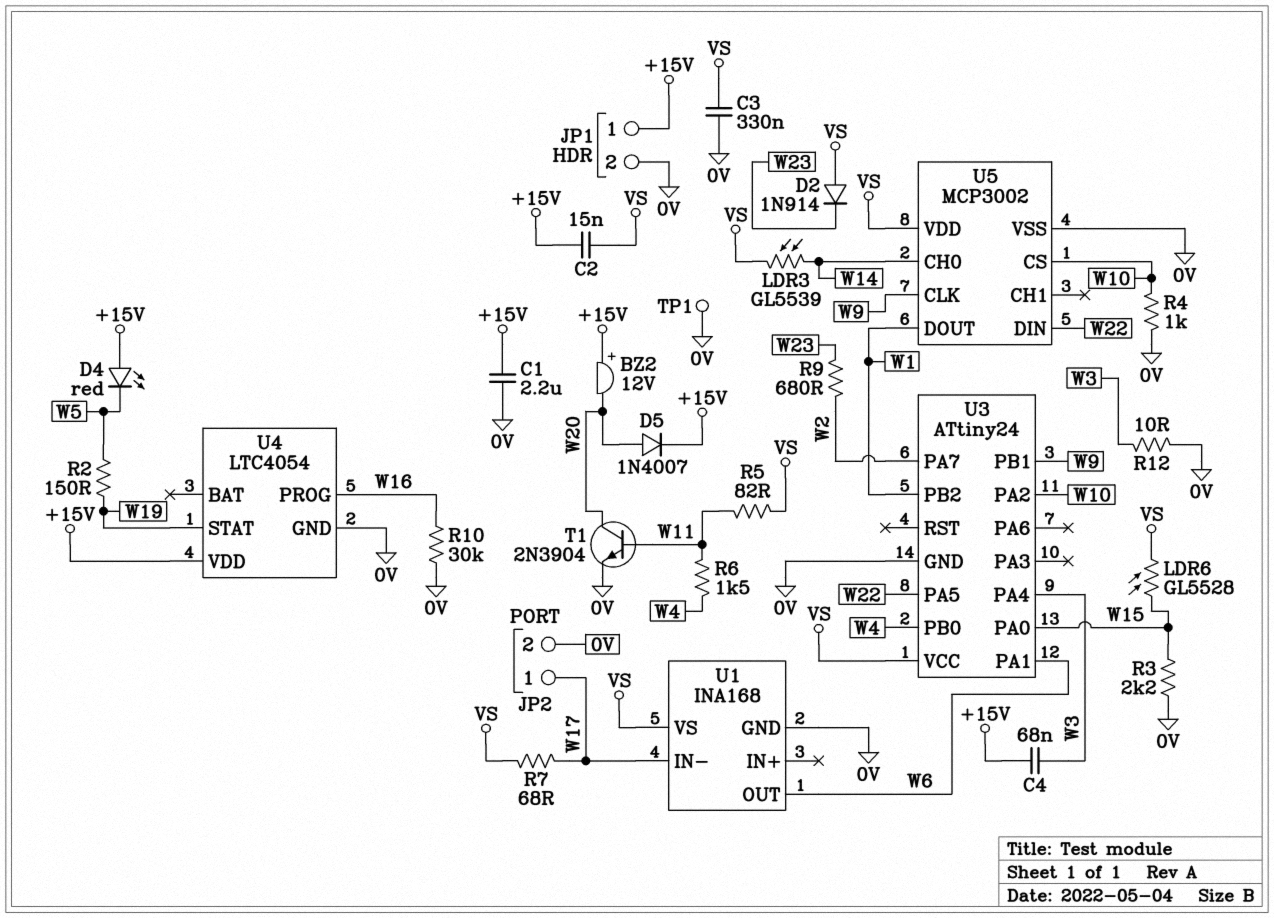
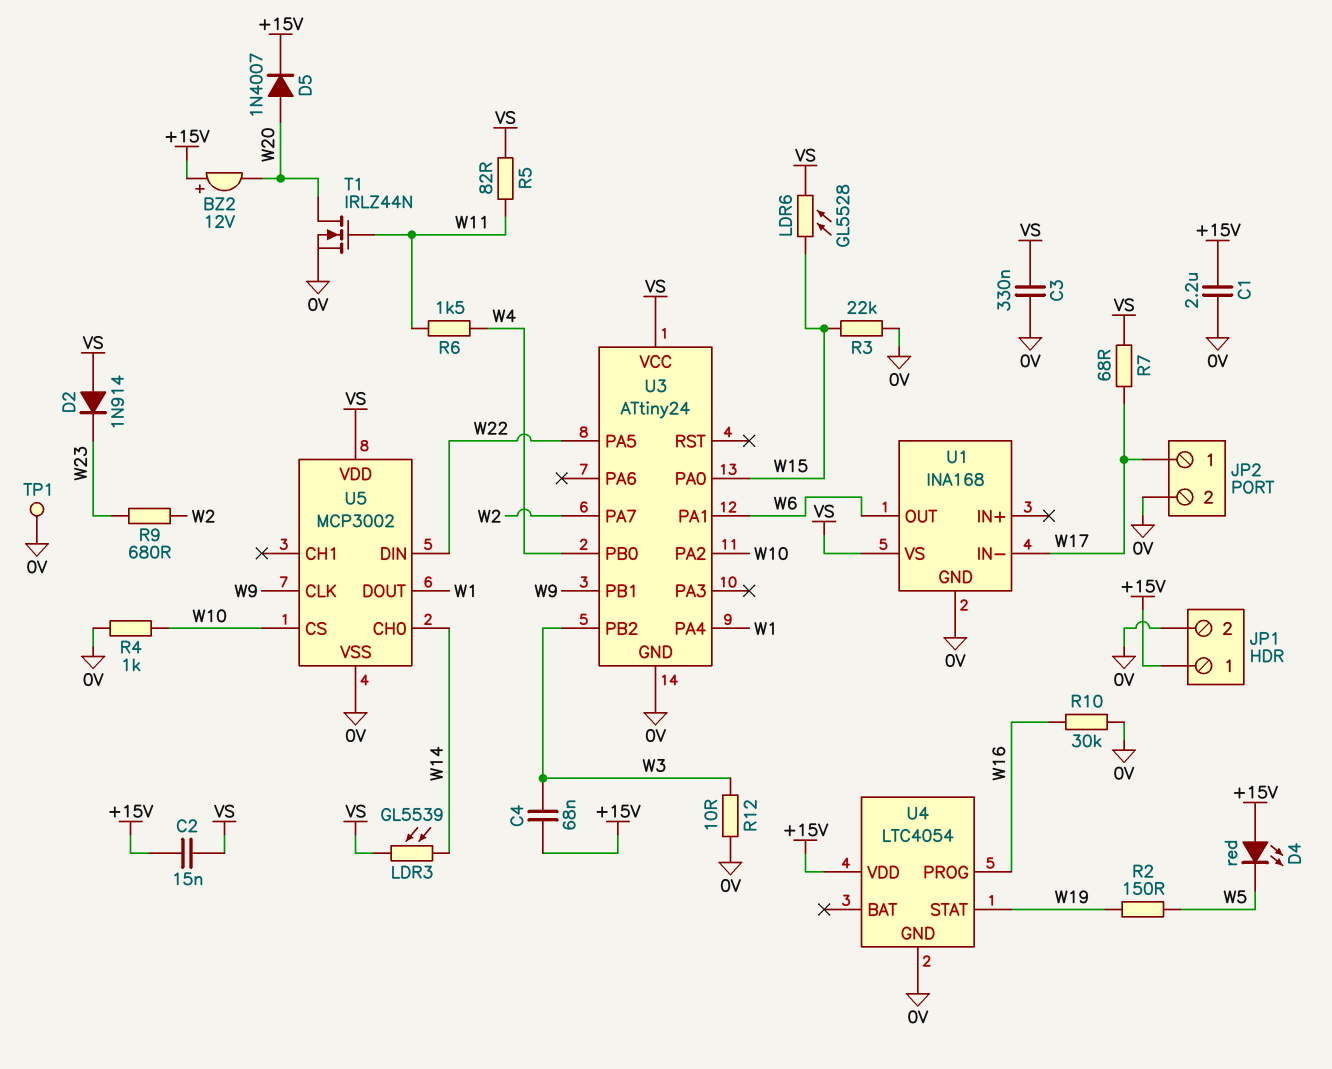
R3: 2.2k (0V, W15) -> 22k (0V, W15)
T1: NPN 2N3904 (B W11, C W20, E 0V) -> NMOS IRLZ44N (G W11, D W20, S 0V)
U3 pin PA4: W3 -> W1
U3 pin PB2: W1 -> W3

